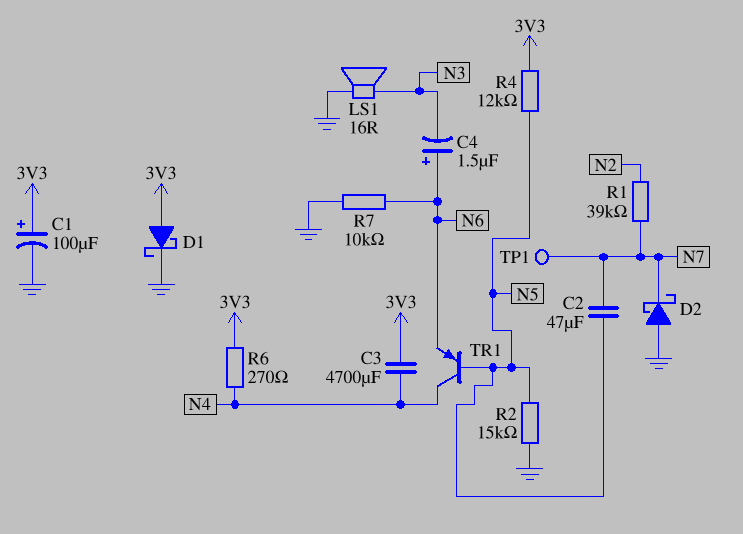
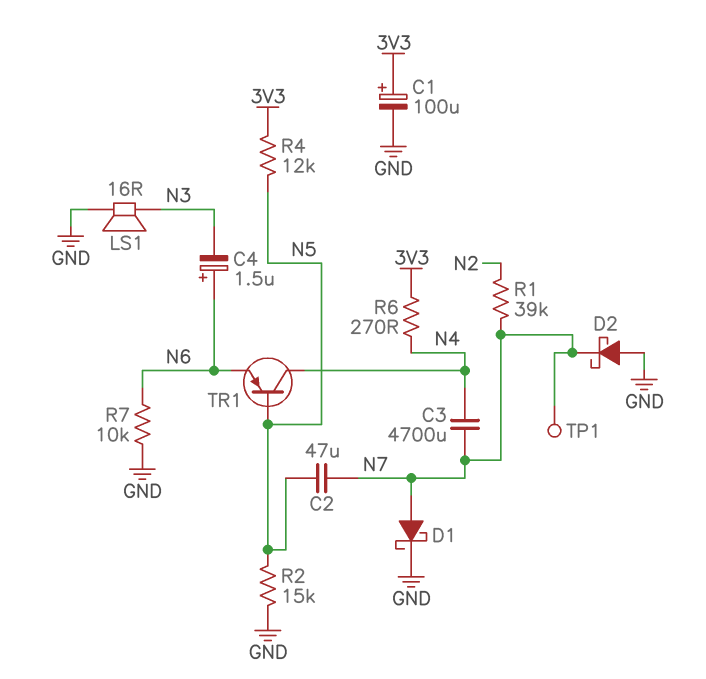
C3: 4700uF (3V3, N4) -> 4700uF (N4, N7)
D1: schottky (A 3V3, K GND) -> schottky (A N7, K GND)

